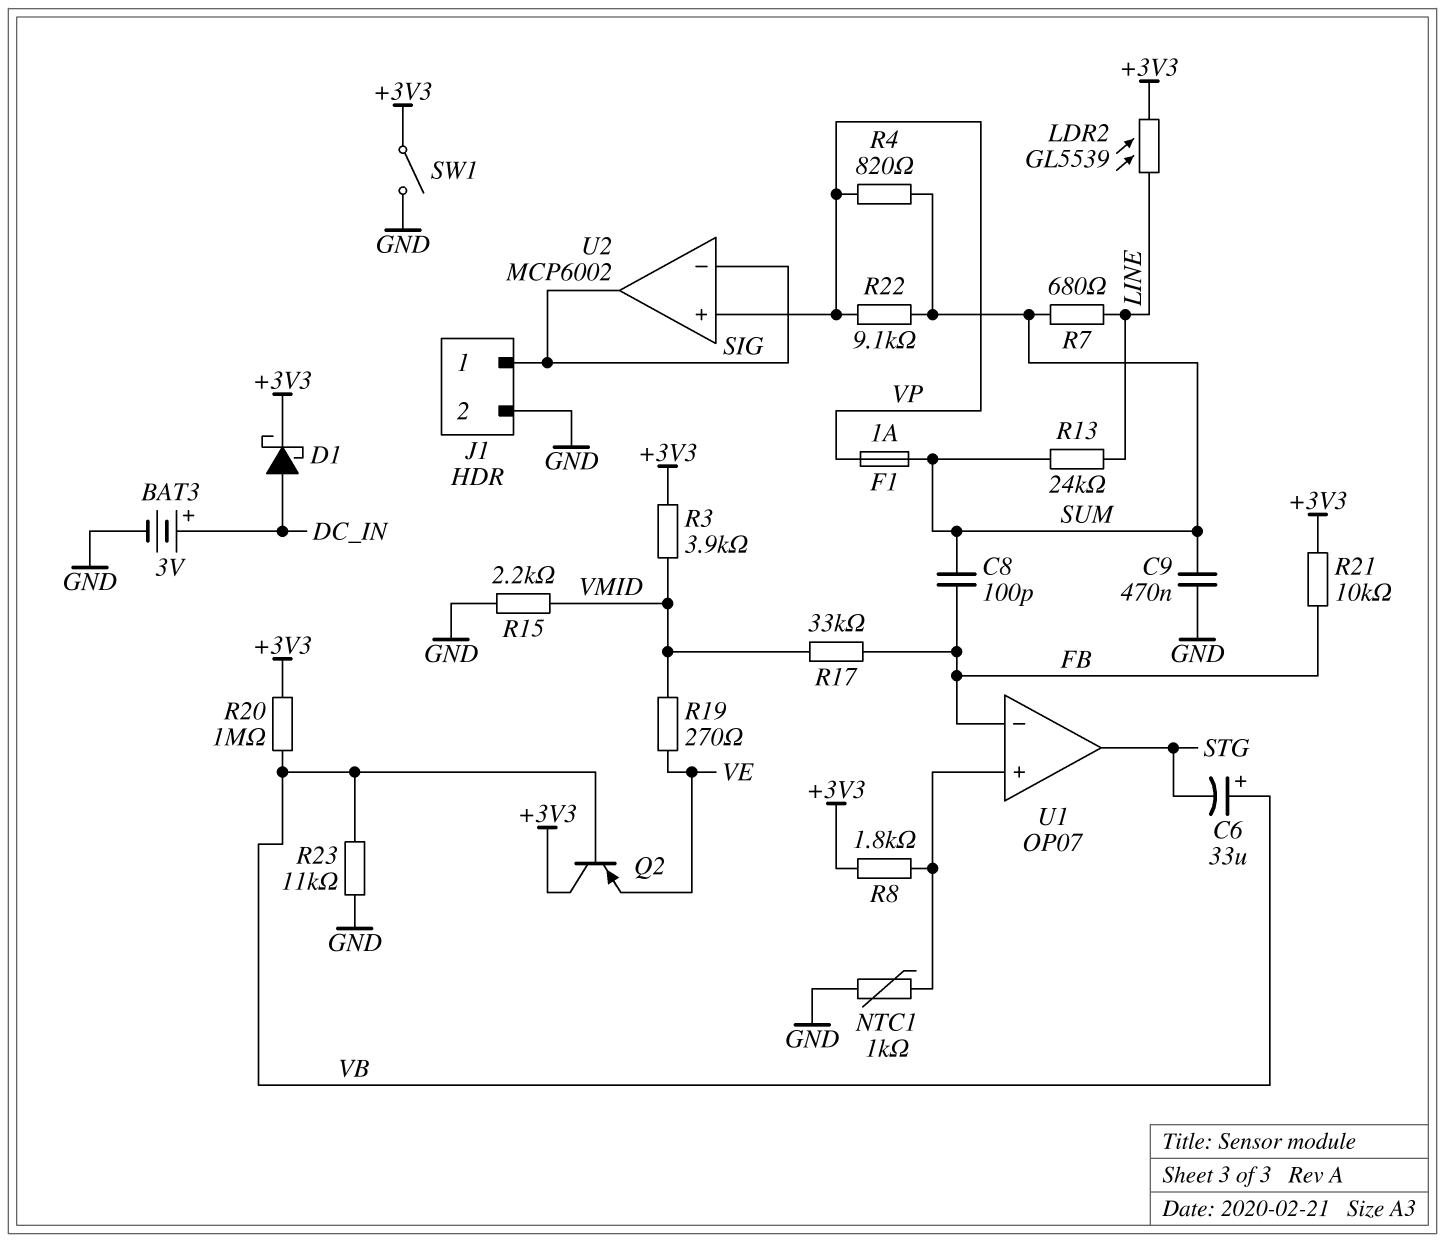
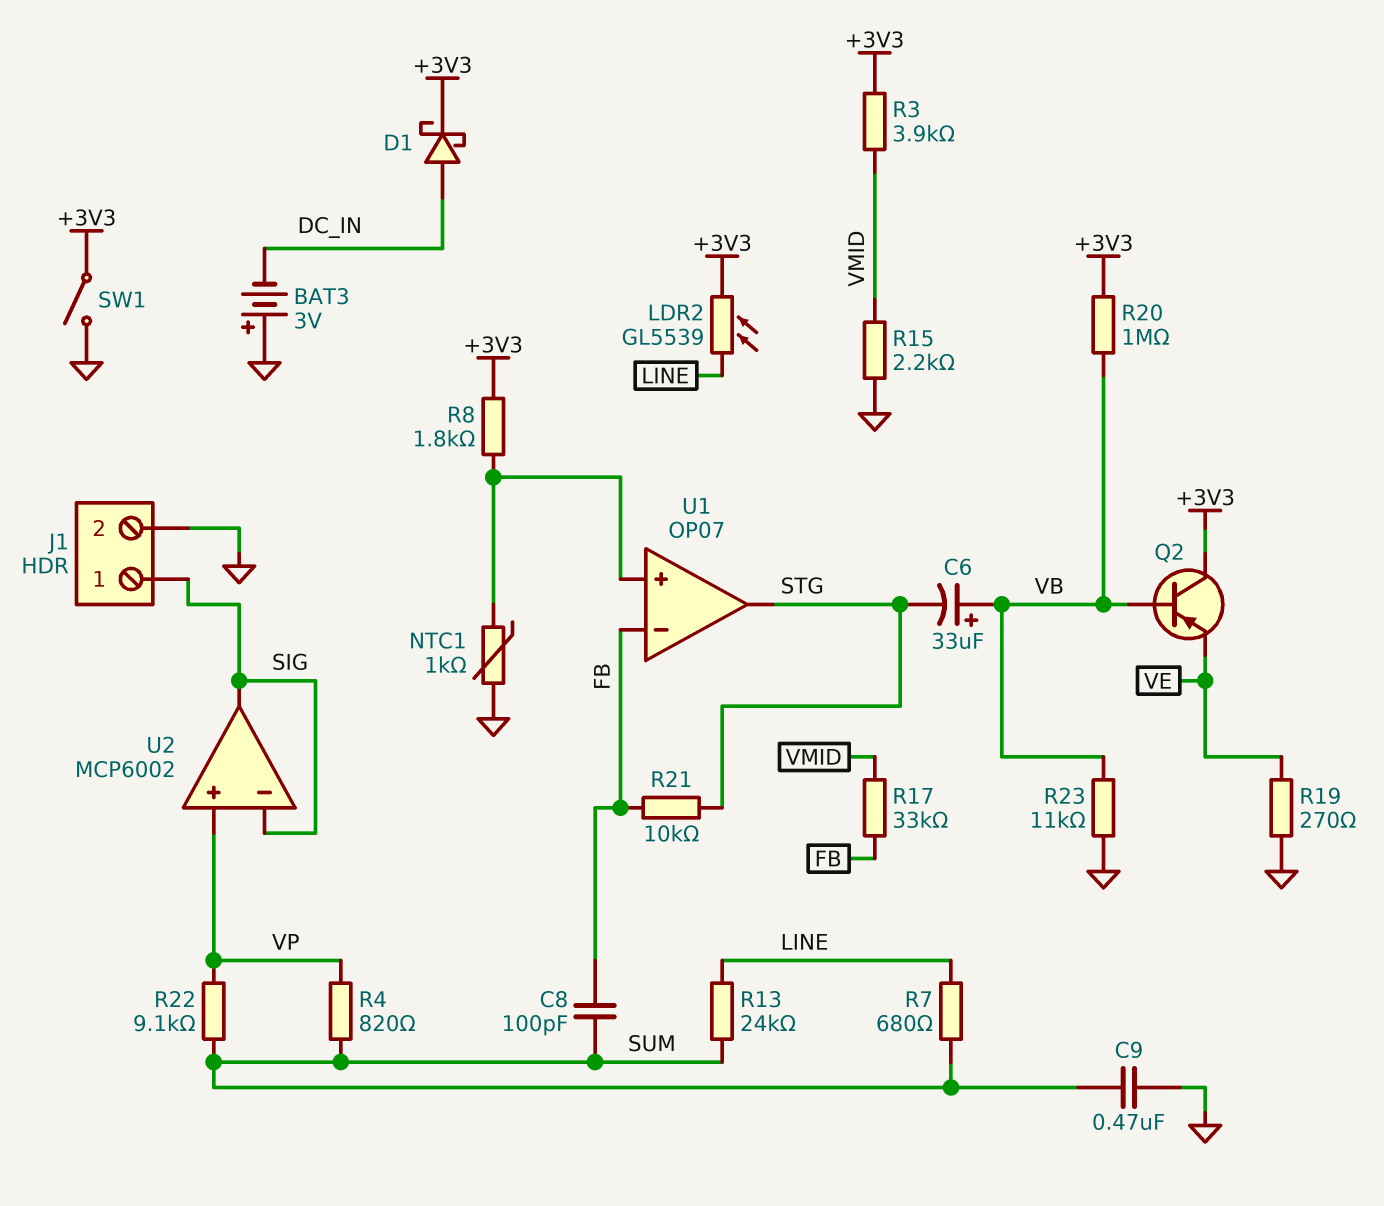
BAT3: 3V (plus DC_IN, minus GND) -> 3V (plus GND, minus DC_IN)
F1: 1A (SUM, VP) -> none
R19: 270 (VE, VMID) -> 270 (GND, VE)
R21: 10k (+3V3, FB) -> 10k (FB, STG)

